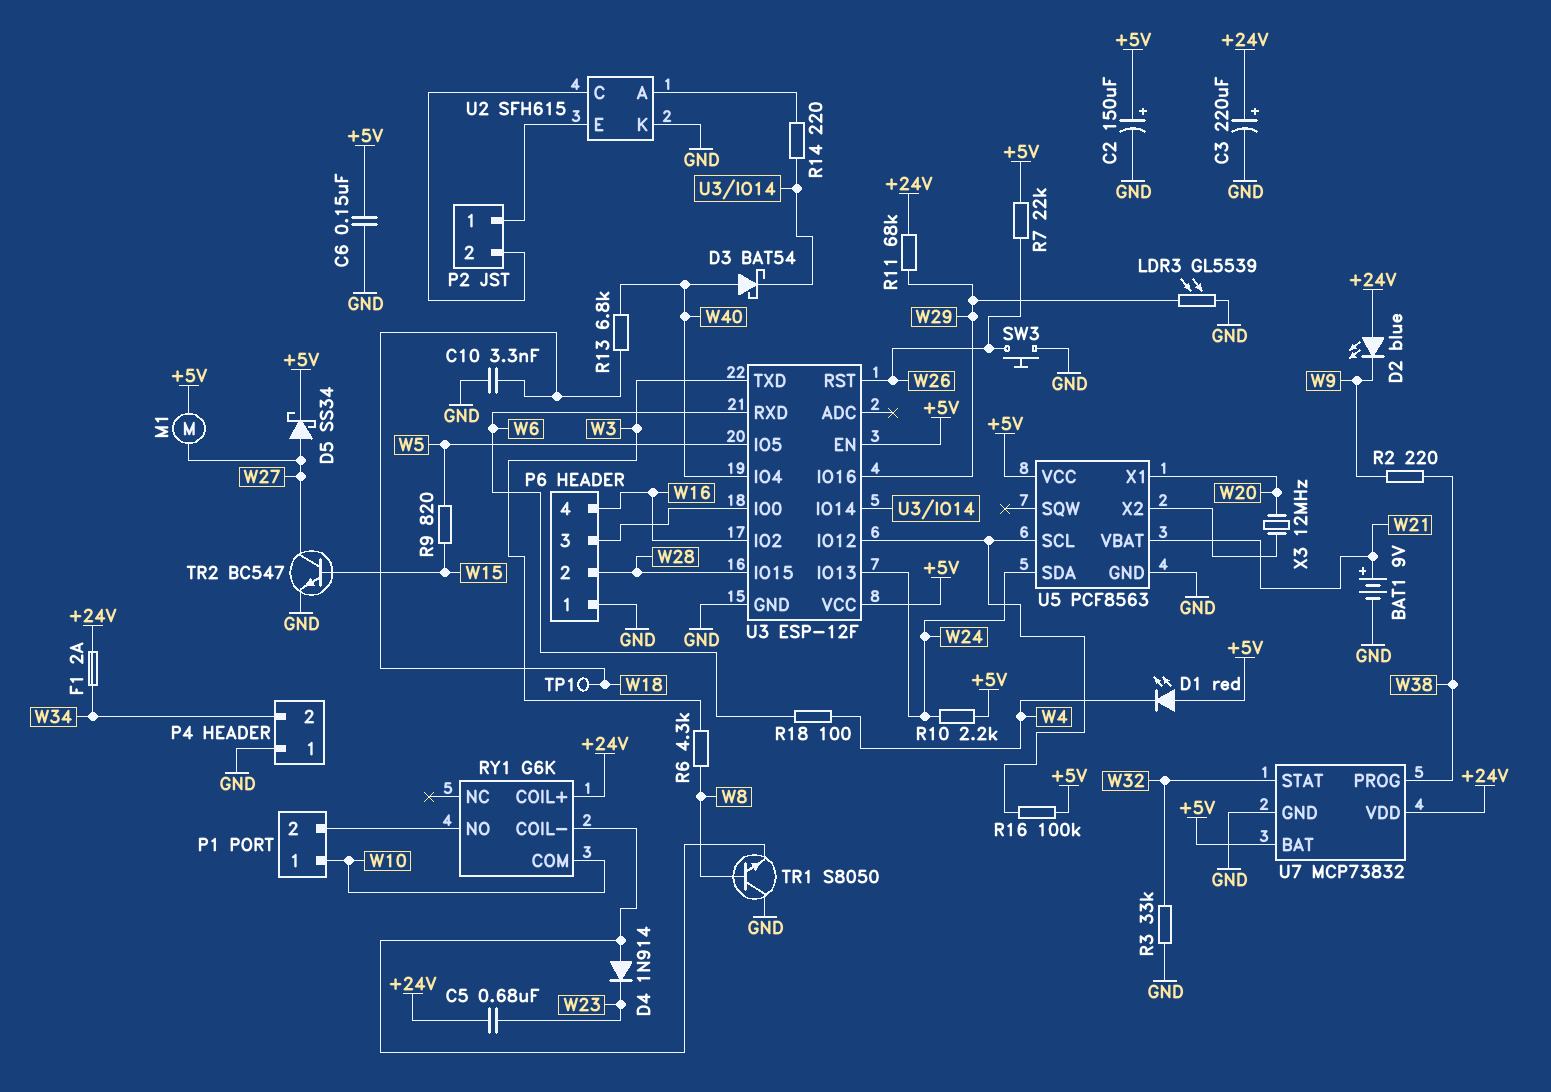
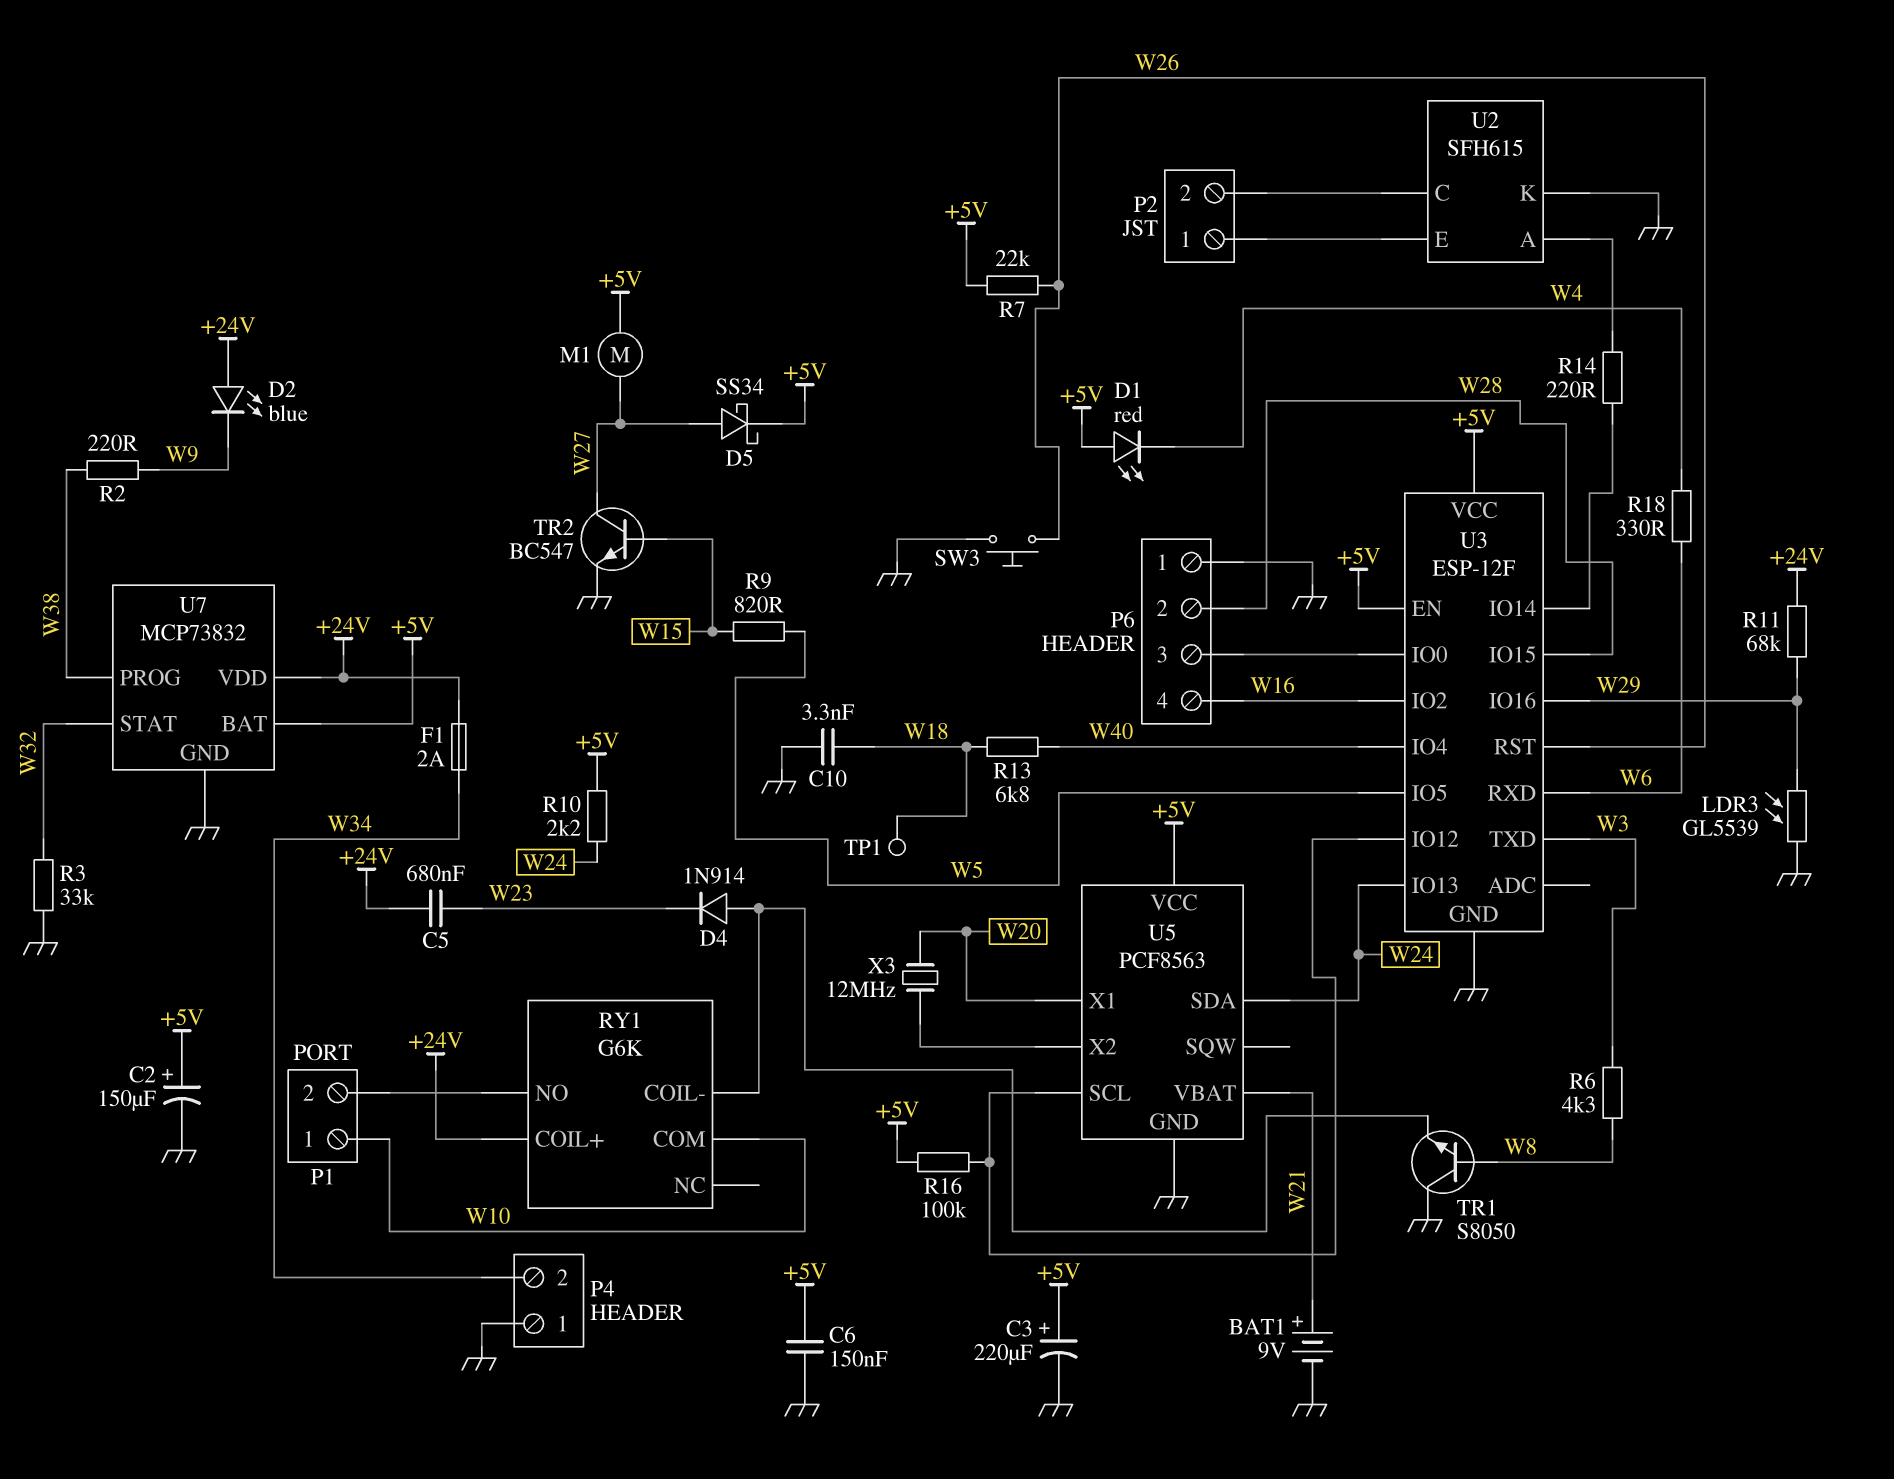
C3: 220uF (plus +24V, minus GND) -> 220uF (plus +5V, minus GND)
D3: schottky BAT54 (A W40, K U3/IO14) -> none
R18: 100 (W4, W6) -> 330 (W4, W6)

